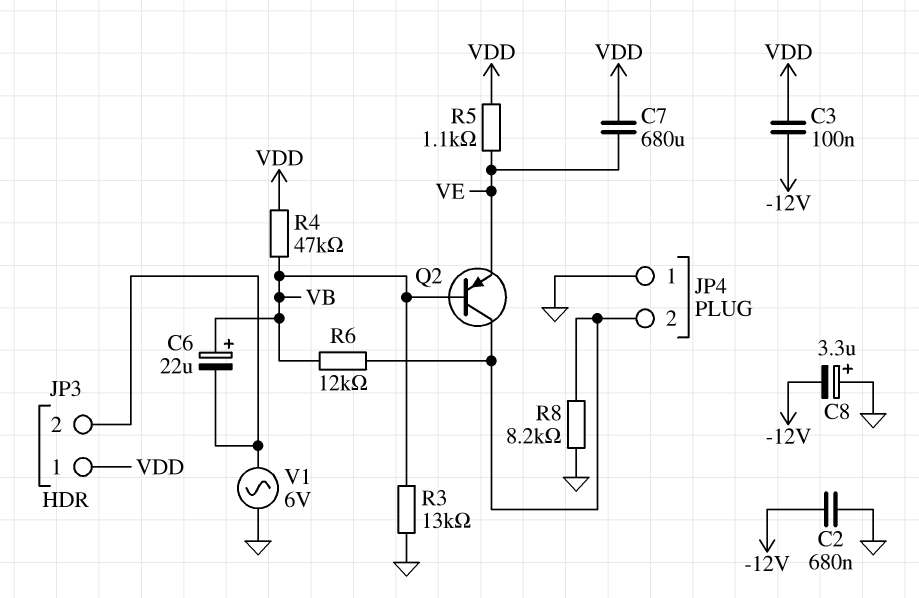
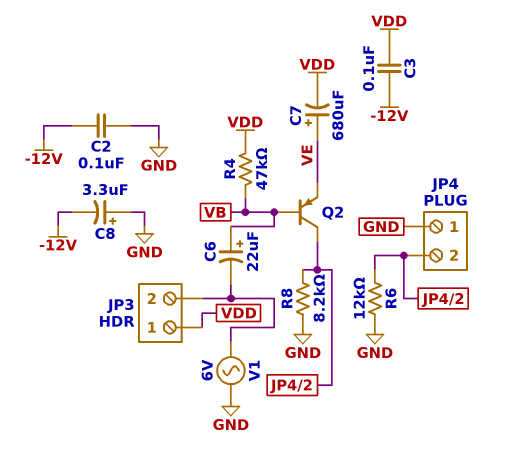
C2: 680nF (-12V, GND) -> 100nF (-12V, GND)
C7: 680uF (VDD, VE) -> 680uF (plus VE, minus VDD)
R3: 13k (GND, VB) -> none
R5: 1.1k (VDD, VE) -> none
R6: 12k (JP4/2, VB) -> 12k (GND, JP4/2)

